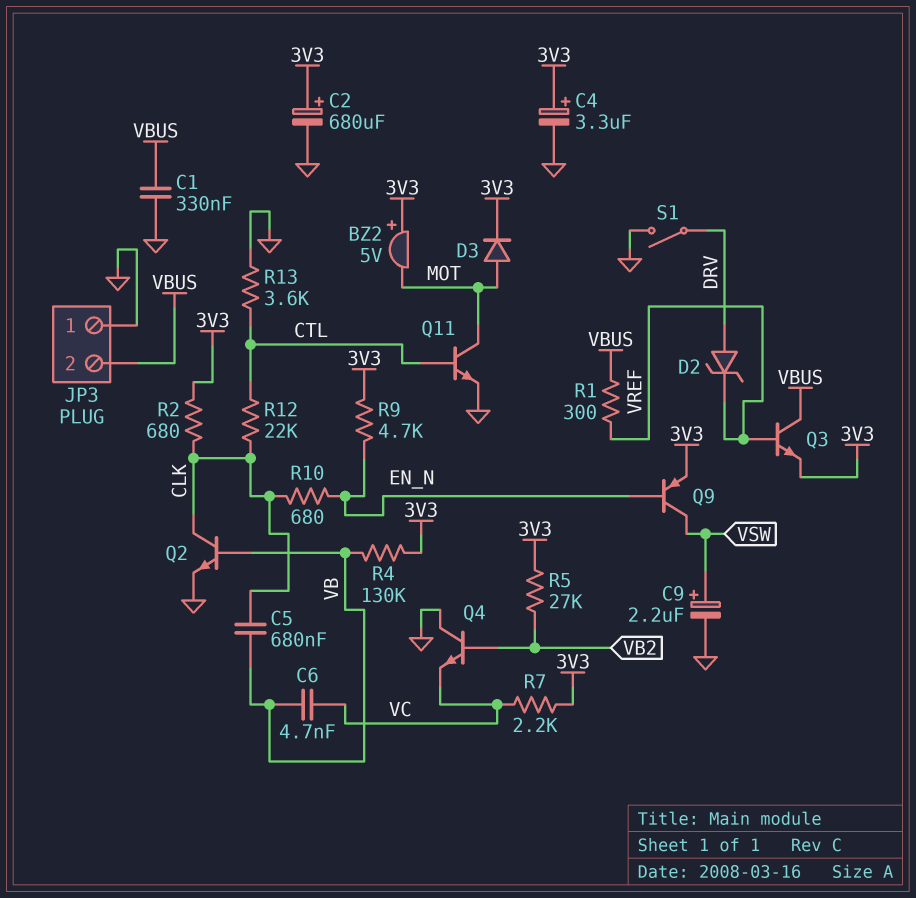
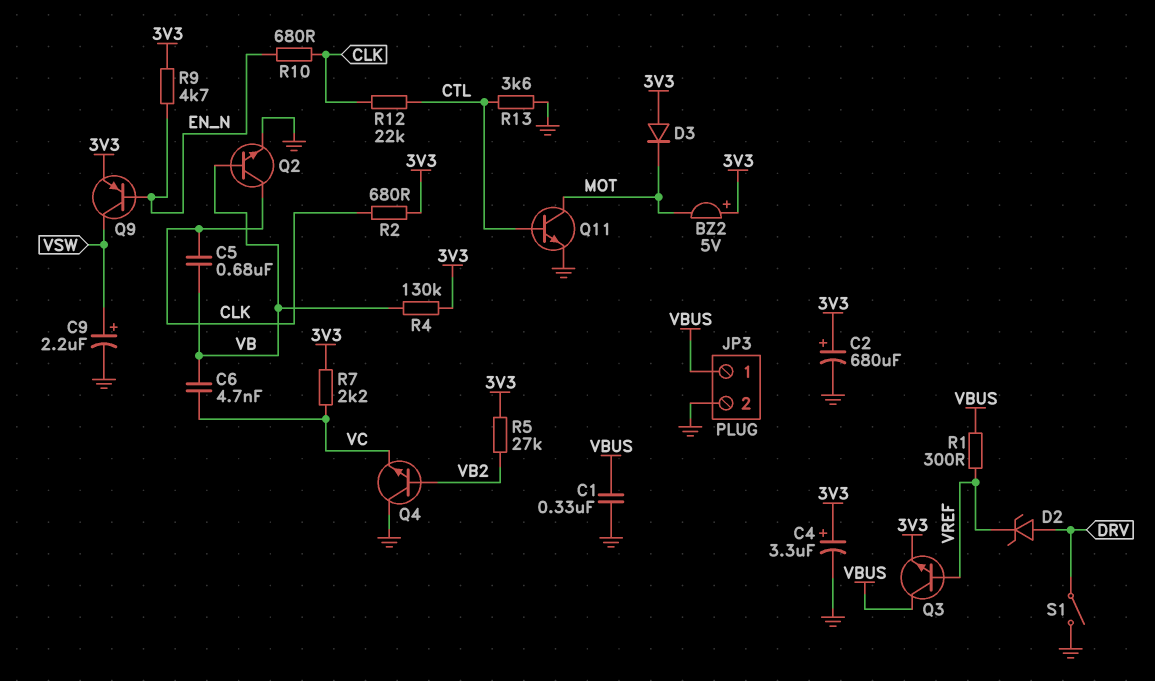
D3: diode (A MOT, K 3V3) -> diode (A 3V3, K MOT)
JP3 pin 1: GND -> VBUS
JP3 pin 2: VBUS -> GND

